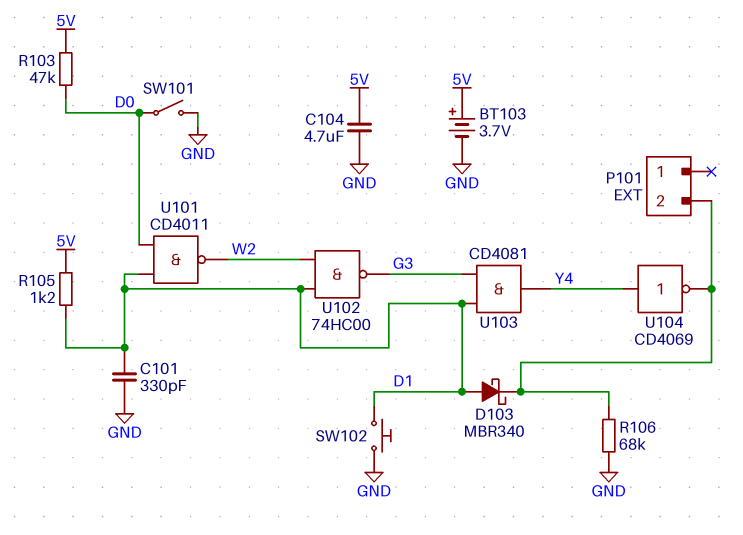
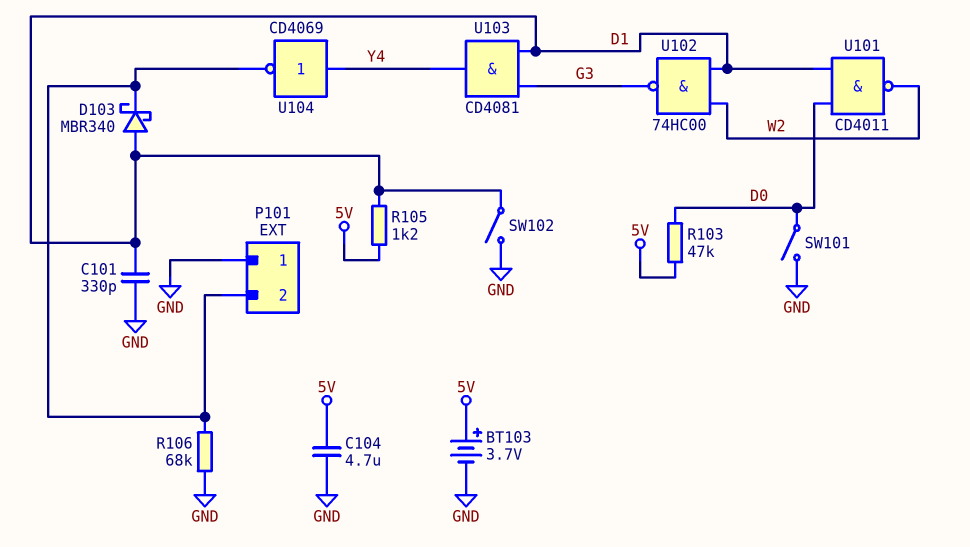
P101 pin 1: none -> GND
SW102: button (D1, GND) -> switch (D1, GND)

